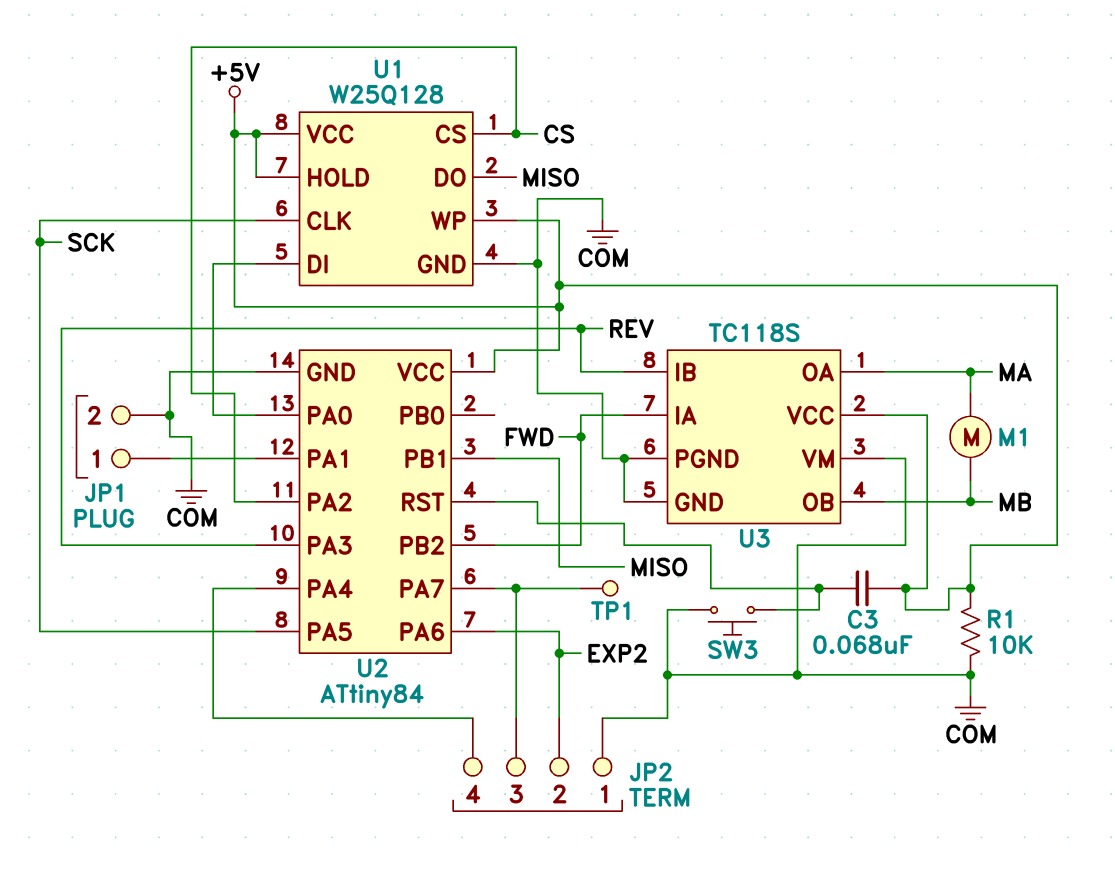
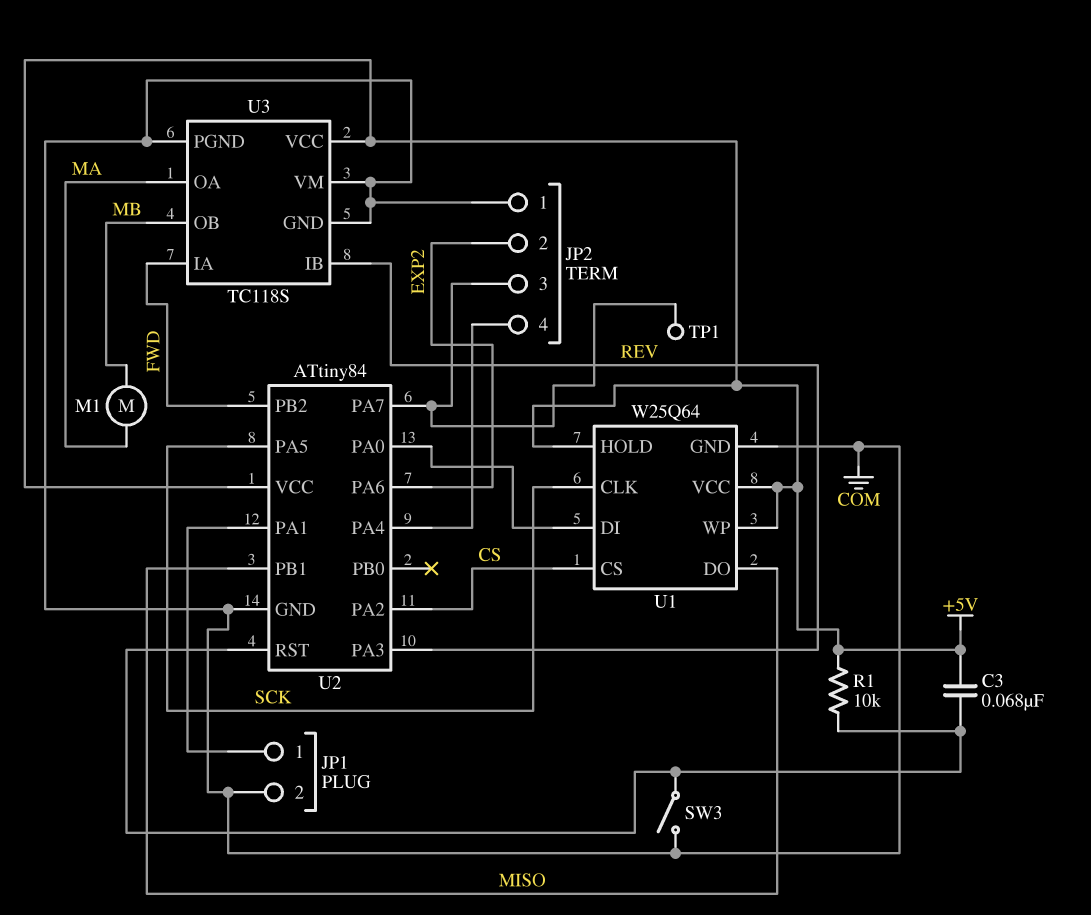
R1: 10k (+5V, COM) -> 10k (+5V, U2/RST)
SW3: button (COM, U2/RST) -> switch (COM, U2/RST)
U1: W25Q128 -> W25Q64

